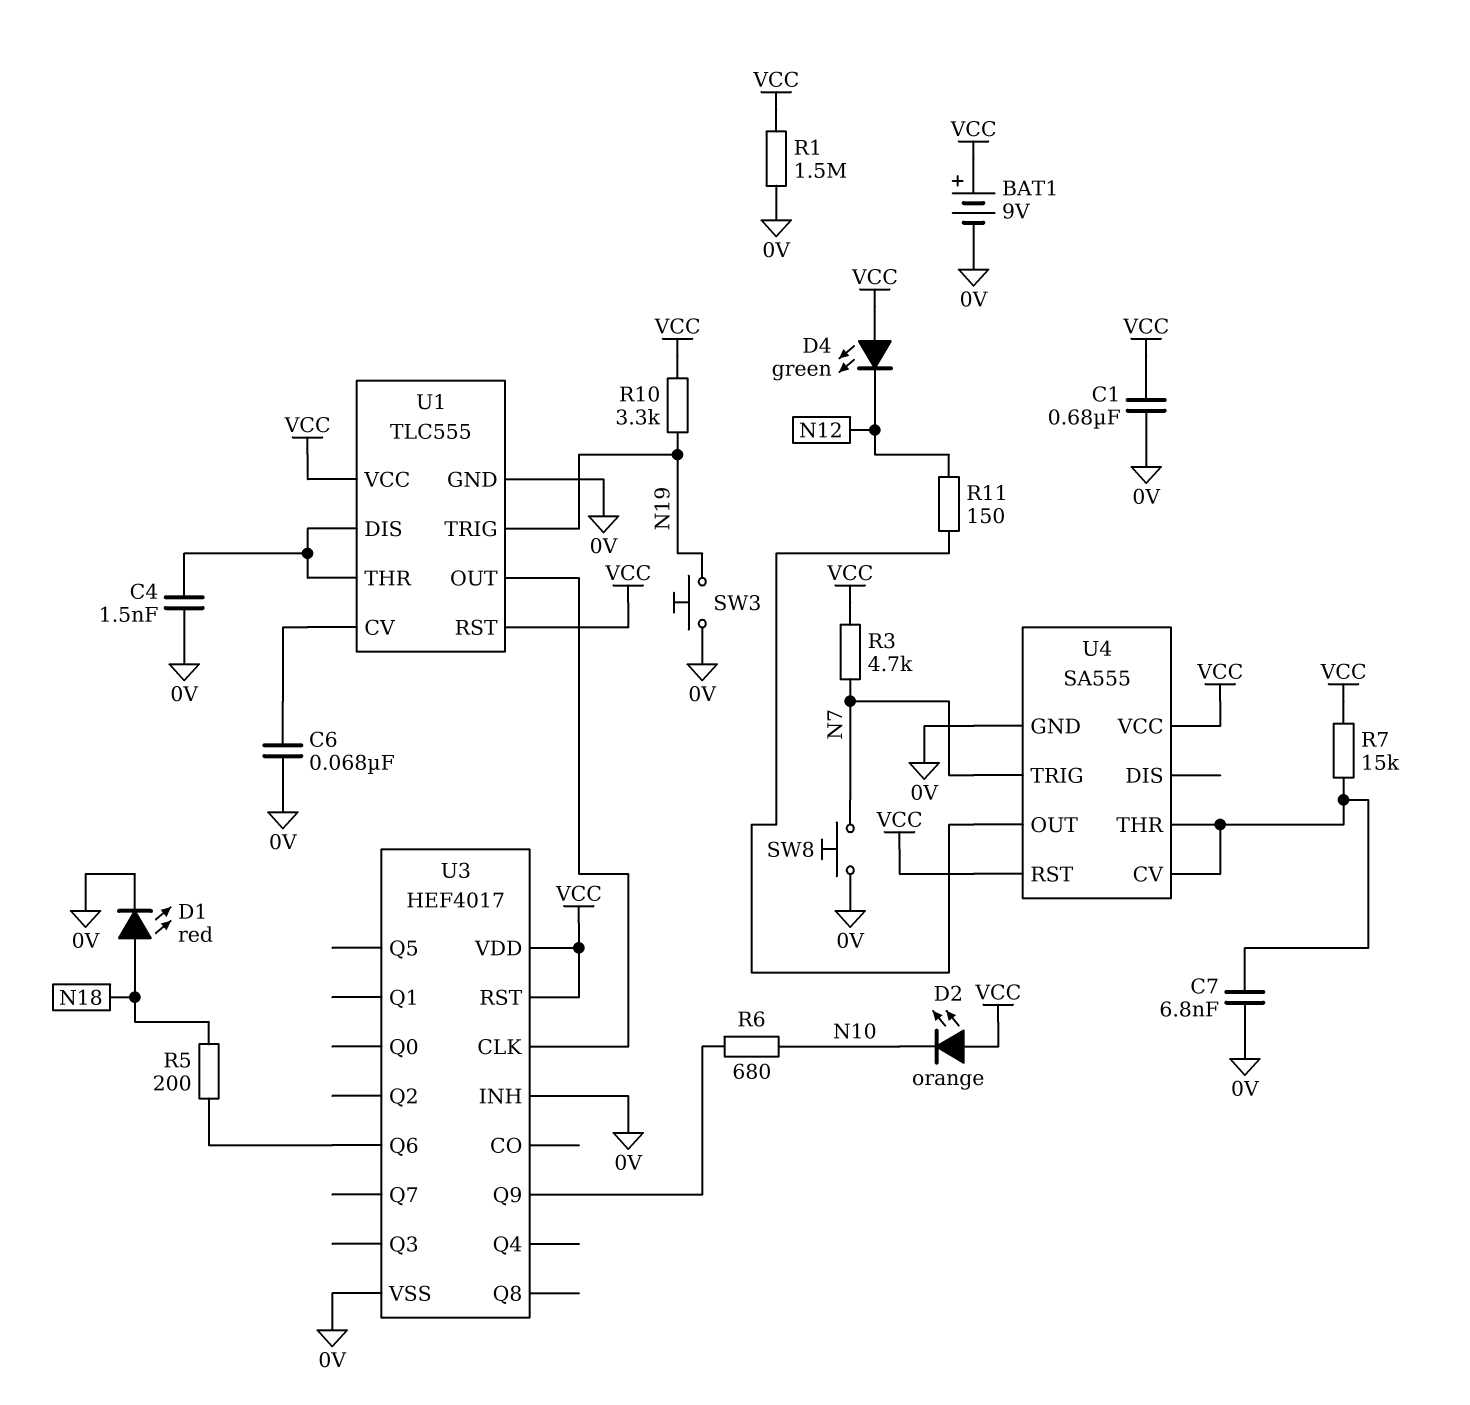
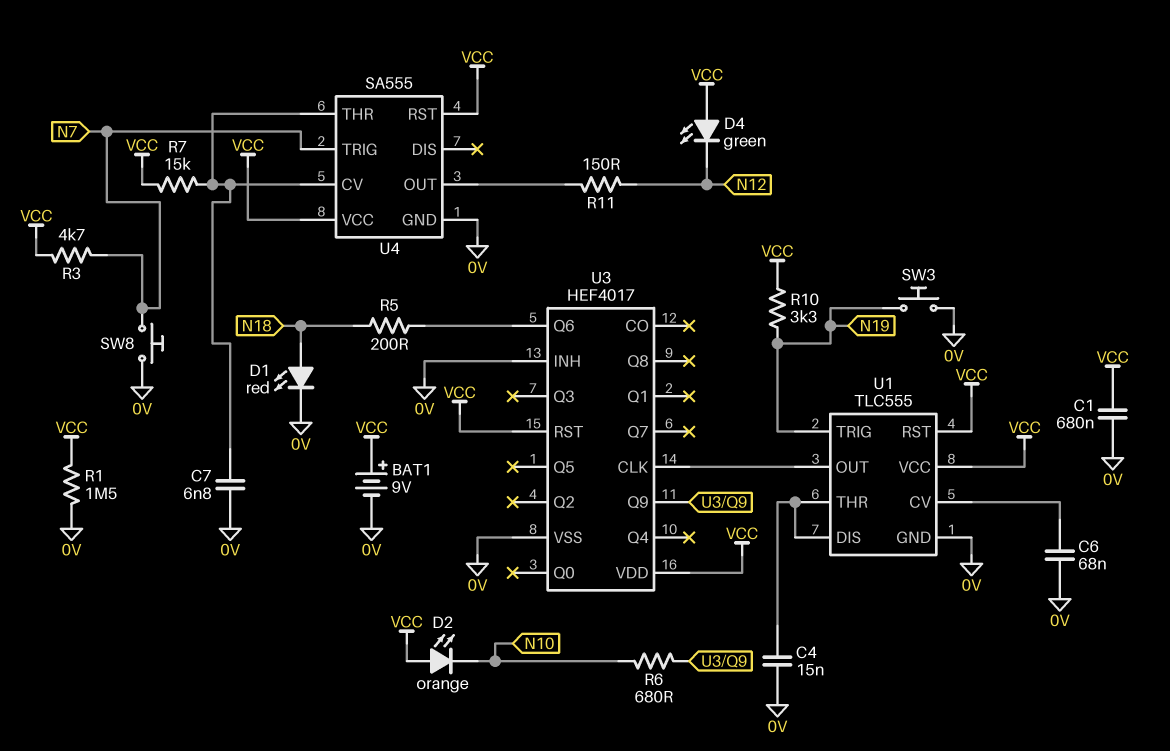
C4: 1.5nF (0V, U1/DIS) -> 15nF (0V, U1/DIS)

